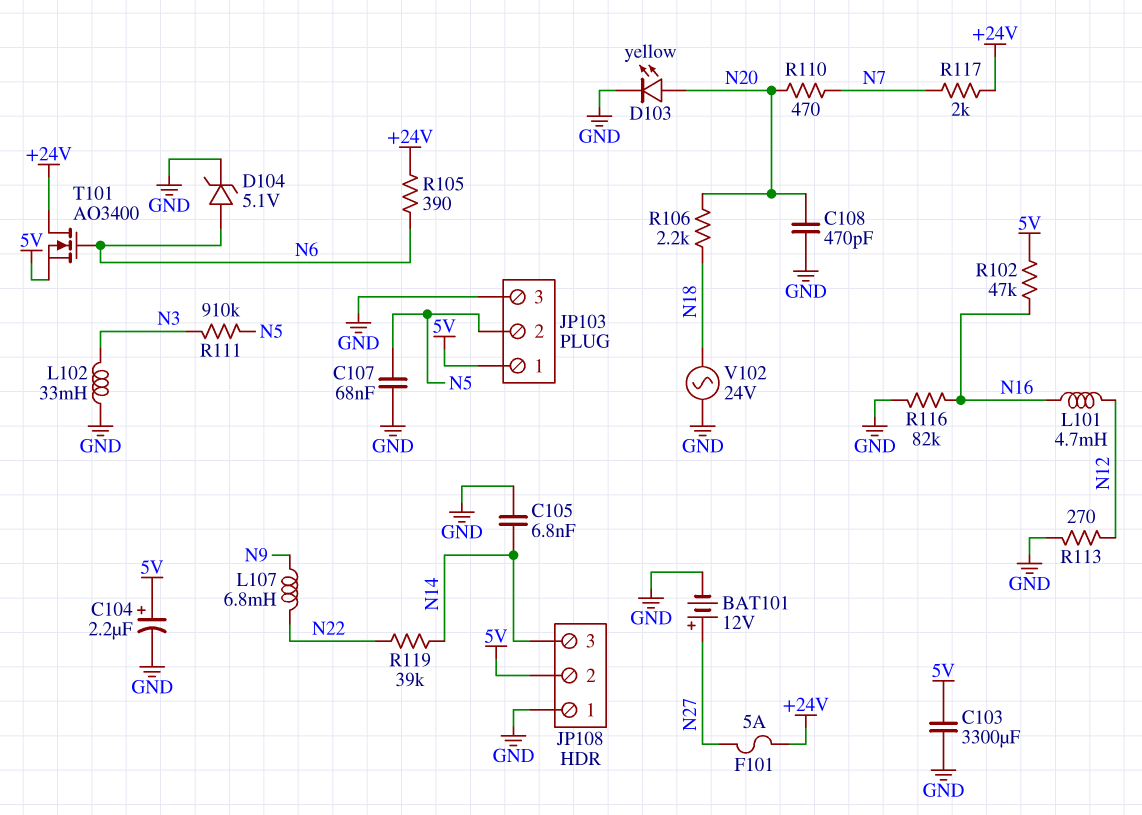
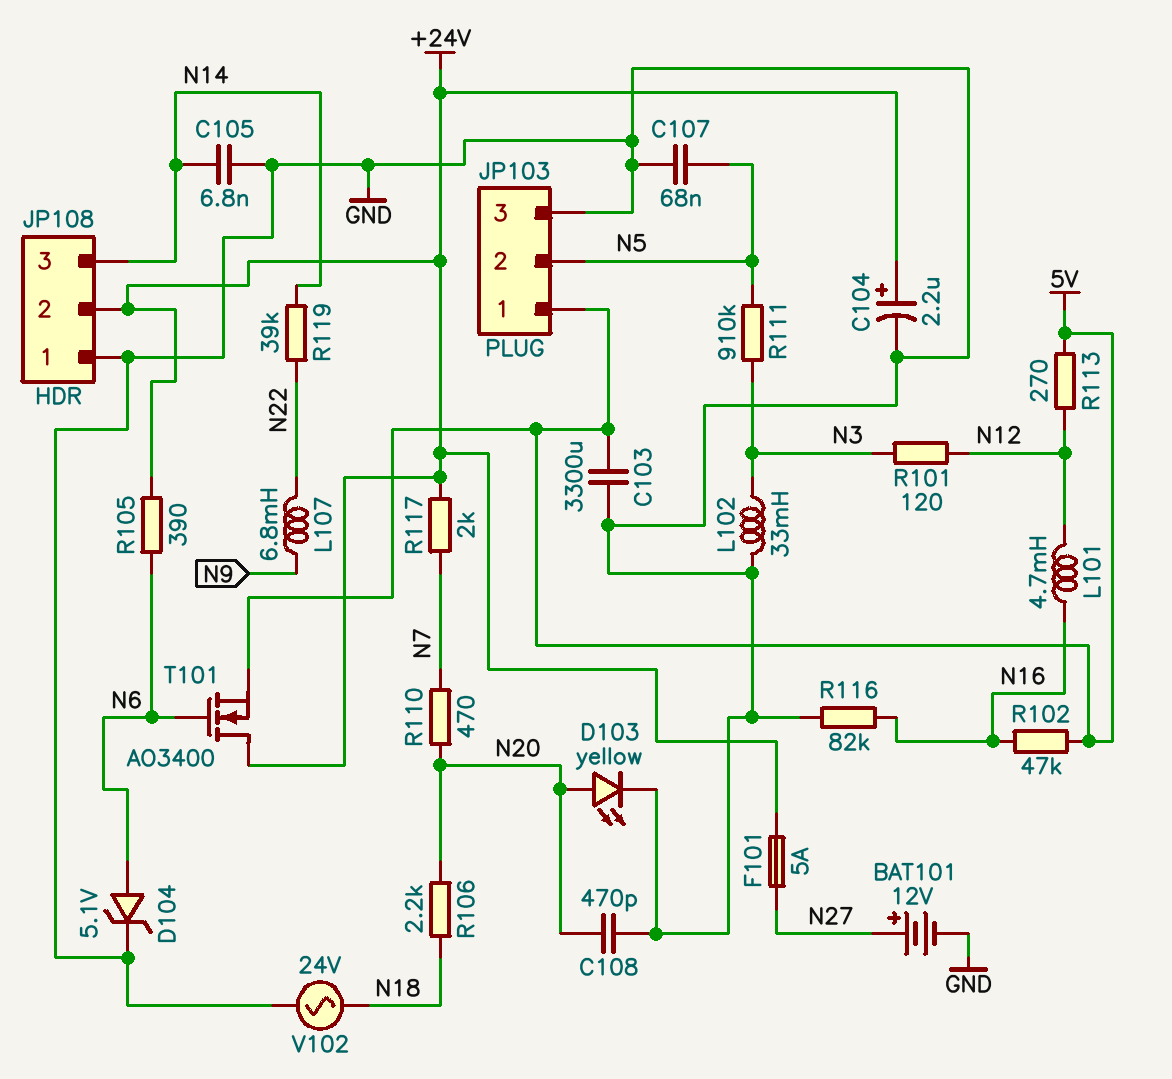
C104: 2.2uF (plus 5V, minus GND) -> 2.2uF (plus +24V, minus GND)
JP108 pin 2: 5V -> +24V
R101: none -> 120 (N3, N12)
R113: 270 (GND, N12) -> 270 (5V, N12)

